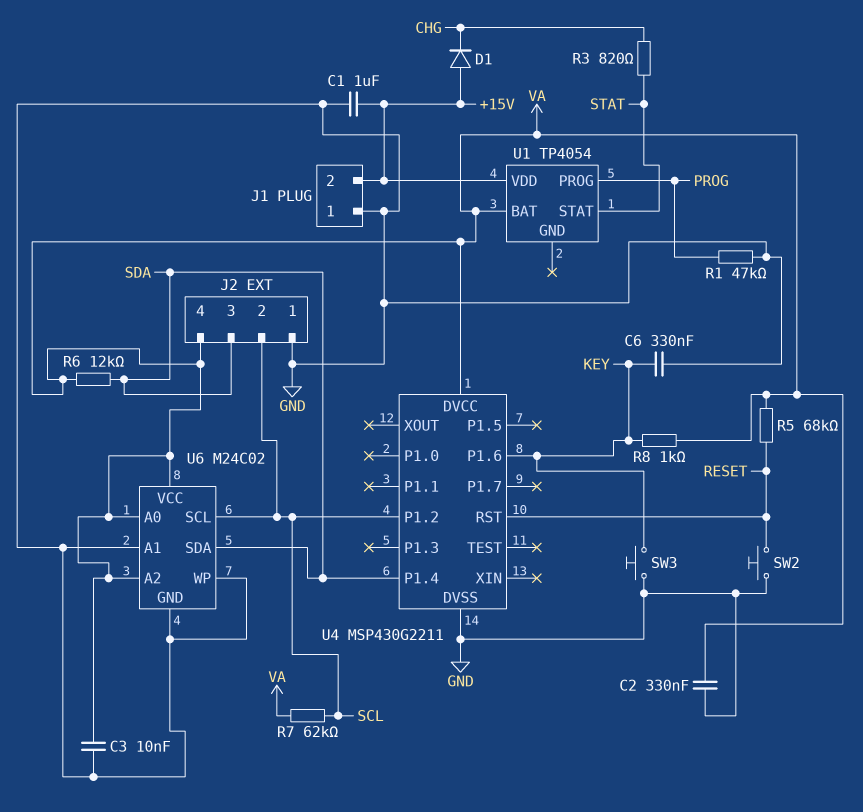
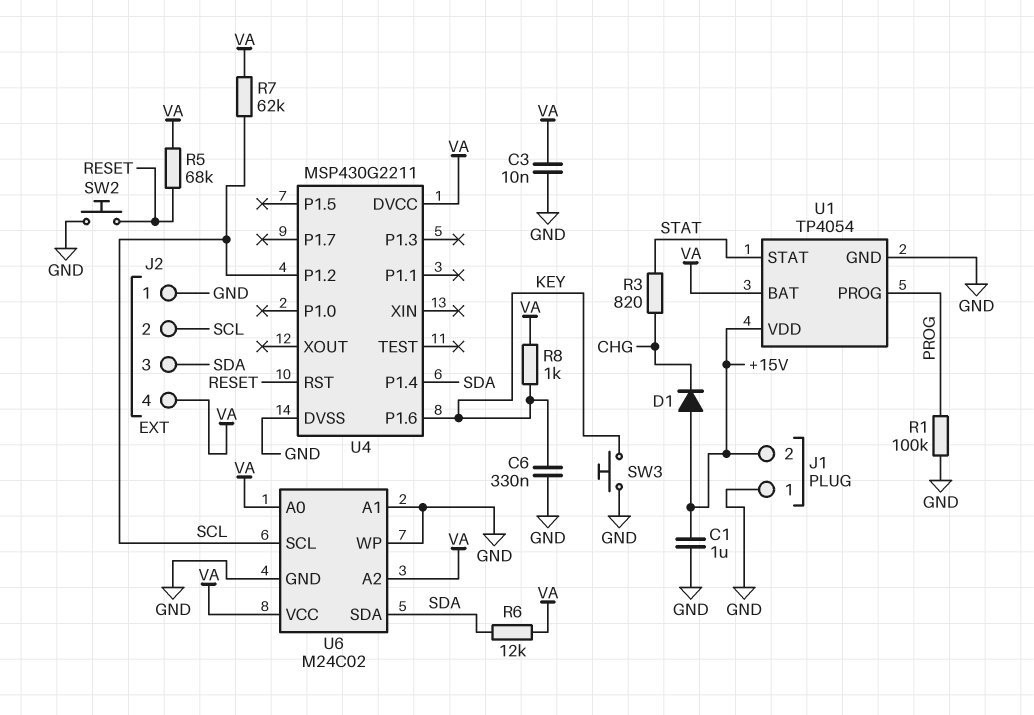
C2: 330nF (GND, VA) -> none
R1: 47k (GND, PROG) -> 100k (GND, PROG)
U1 pin GND: none -> GND

